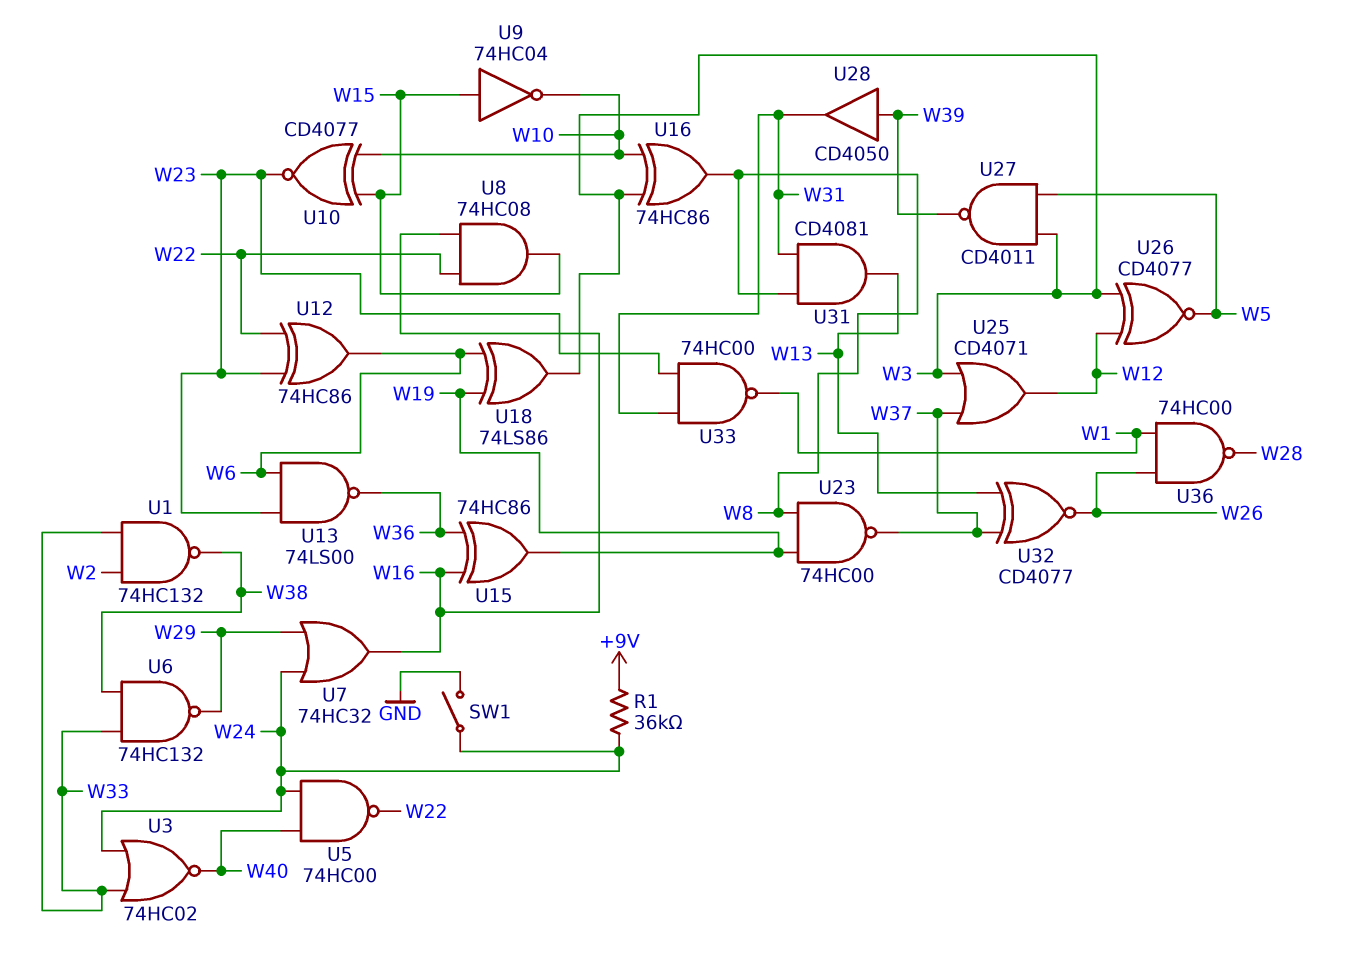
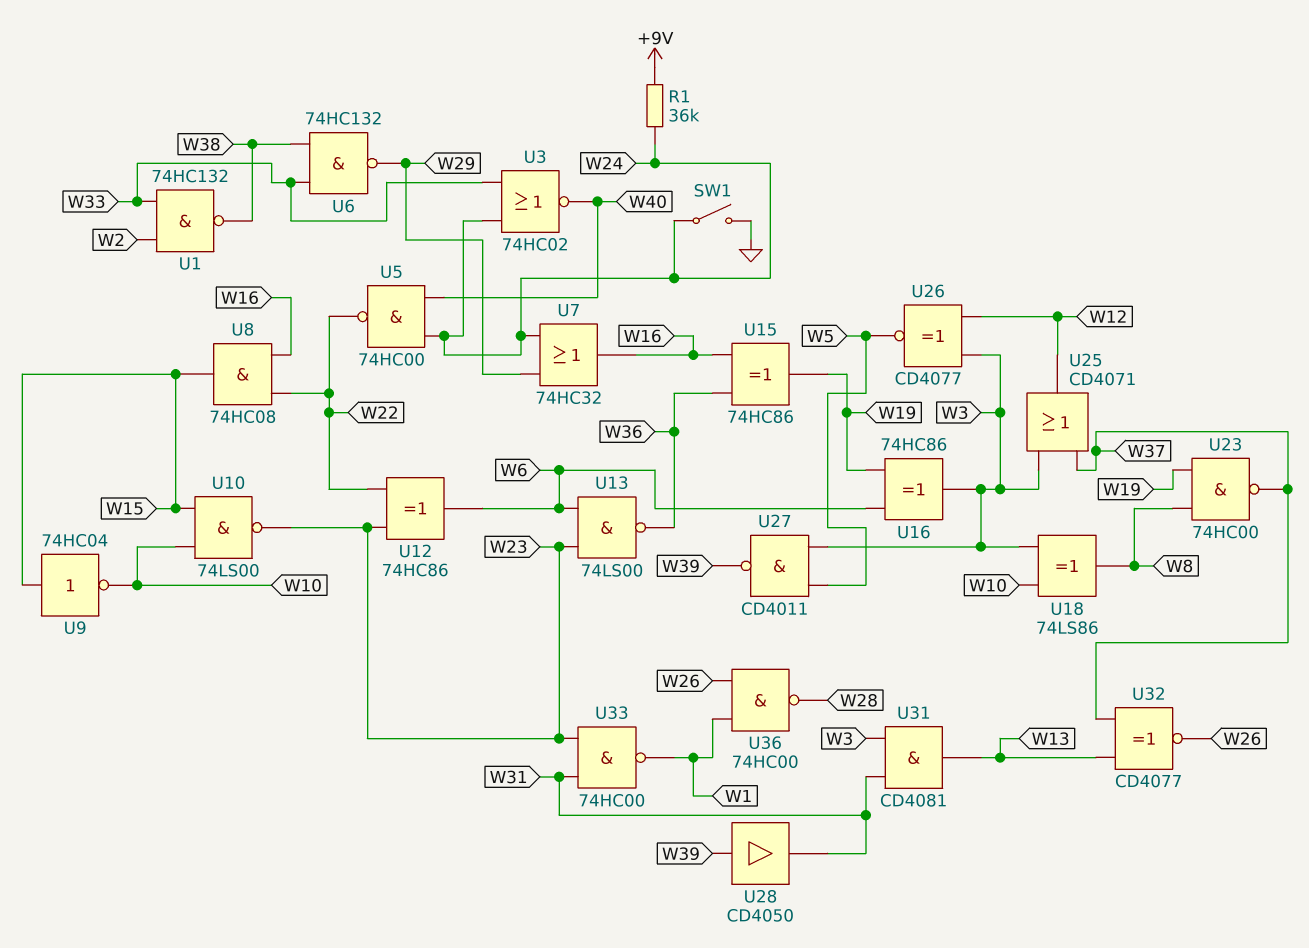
U10: XNOR CD4077 (in W10, in W15, out W23) -> NAND 74LS00 (in W10, in W15, out W23)
U16: XOR 74HC86 (in W3, in W10, out W8) -> XOR 74HC86 (in W6, in W19, out W3)
U18: XOR 74LS86 (in W6, in W19, out W3) -> XOR 74LS86 (in W3, in W10, out W8)
U31: AND CD4081 (in W8, in W31, out W13) -> AND CD4081 (in W3, in W31, out W13)

